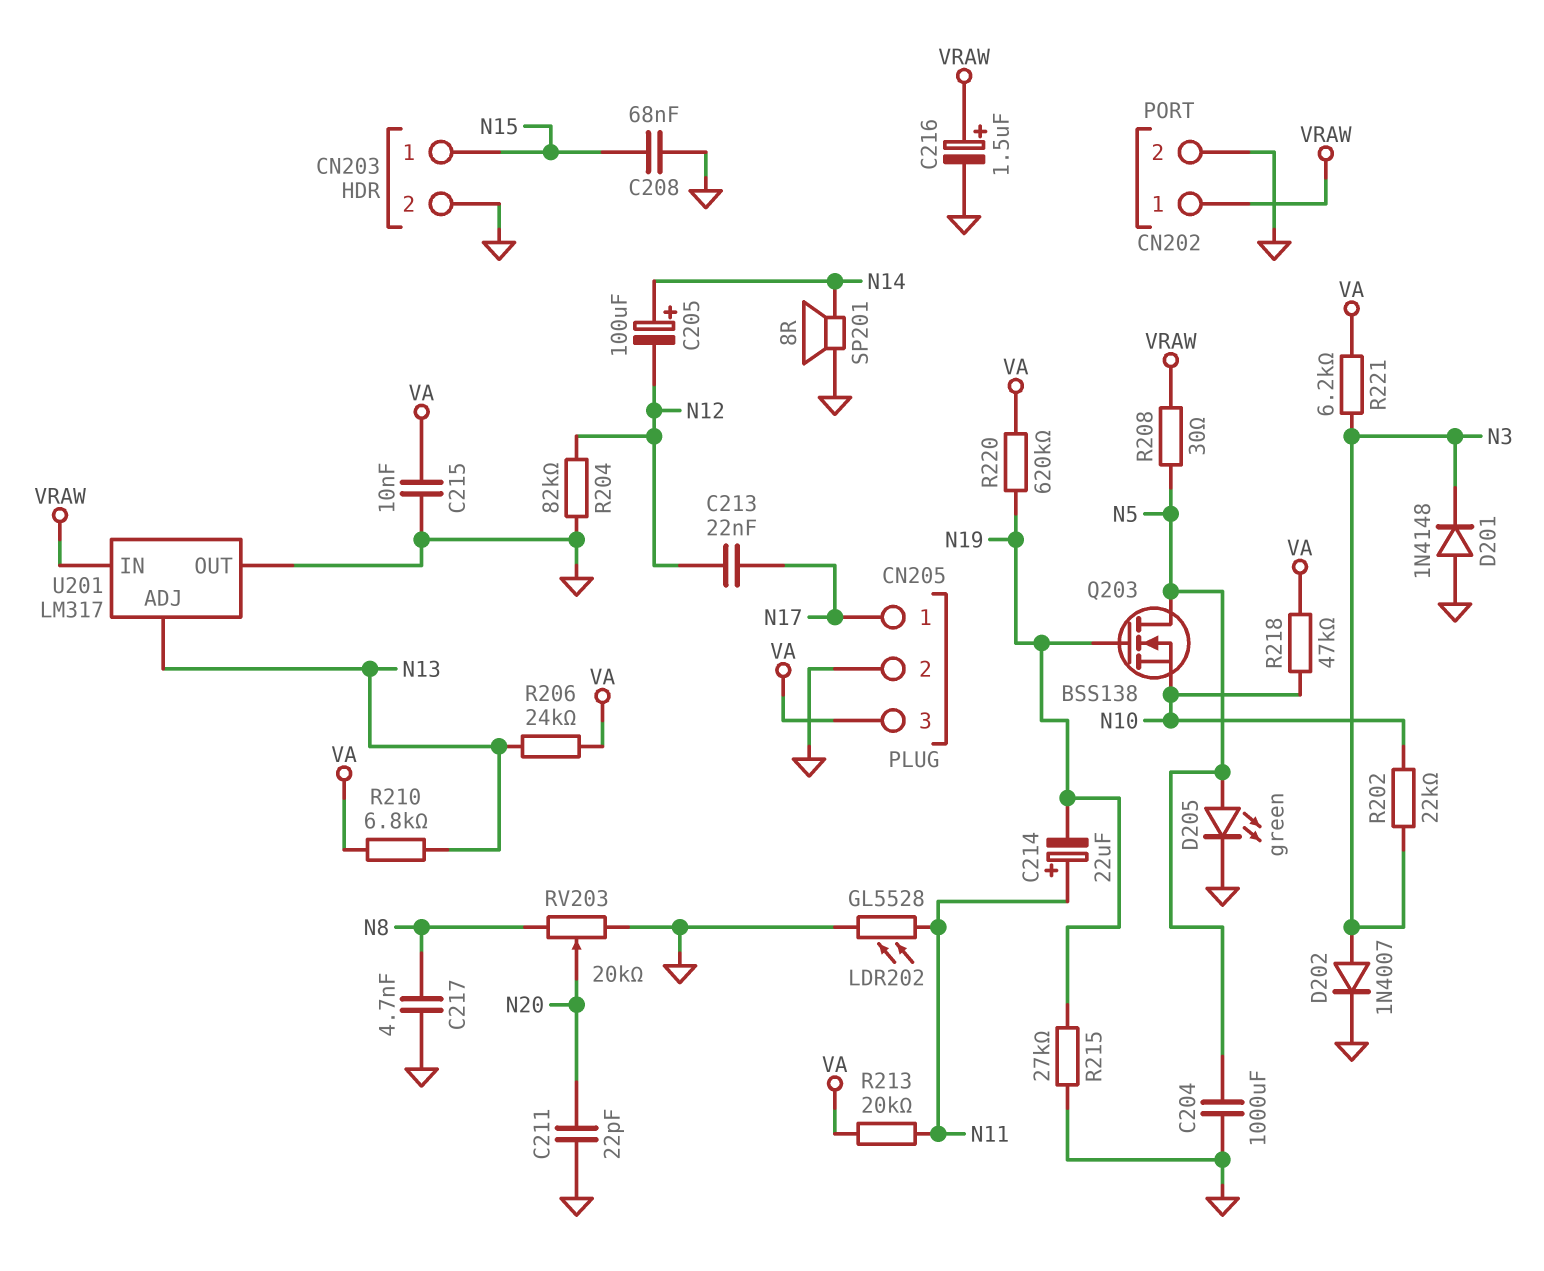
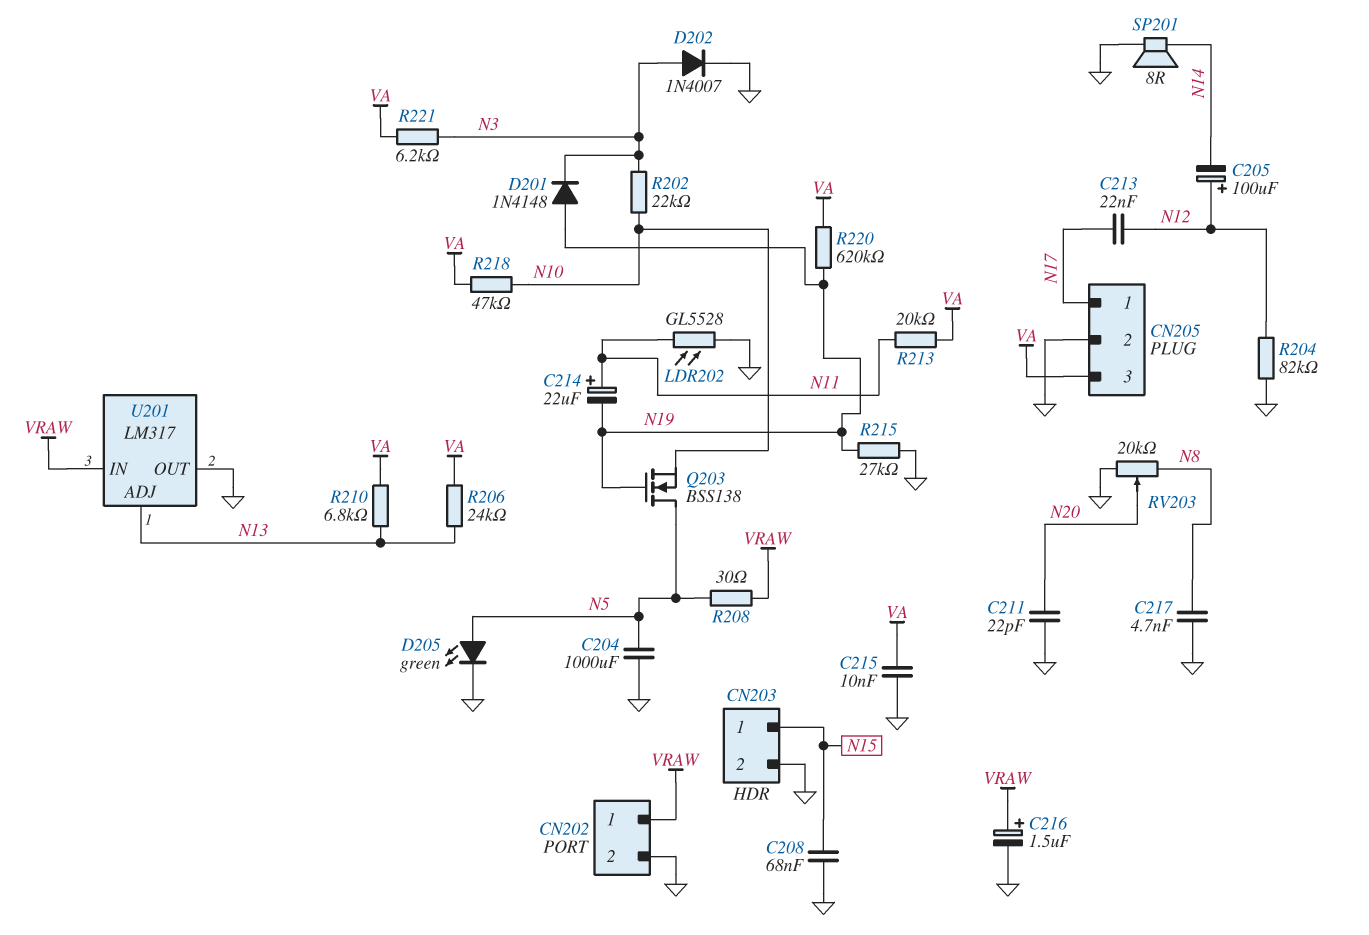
C205: 100uF (plus N14, minus N12) -> 100uF (plus N12, minus N14)
D201: diode 1N4148 (A GND, K N3) -> diode 1N4148 (A N19, K N3)

